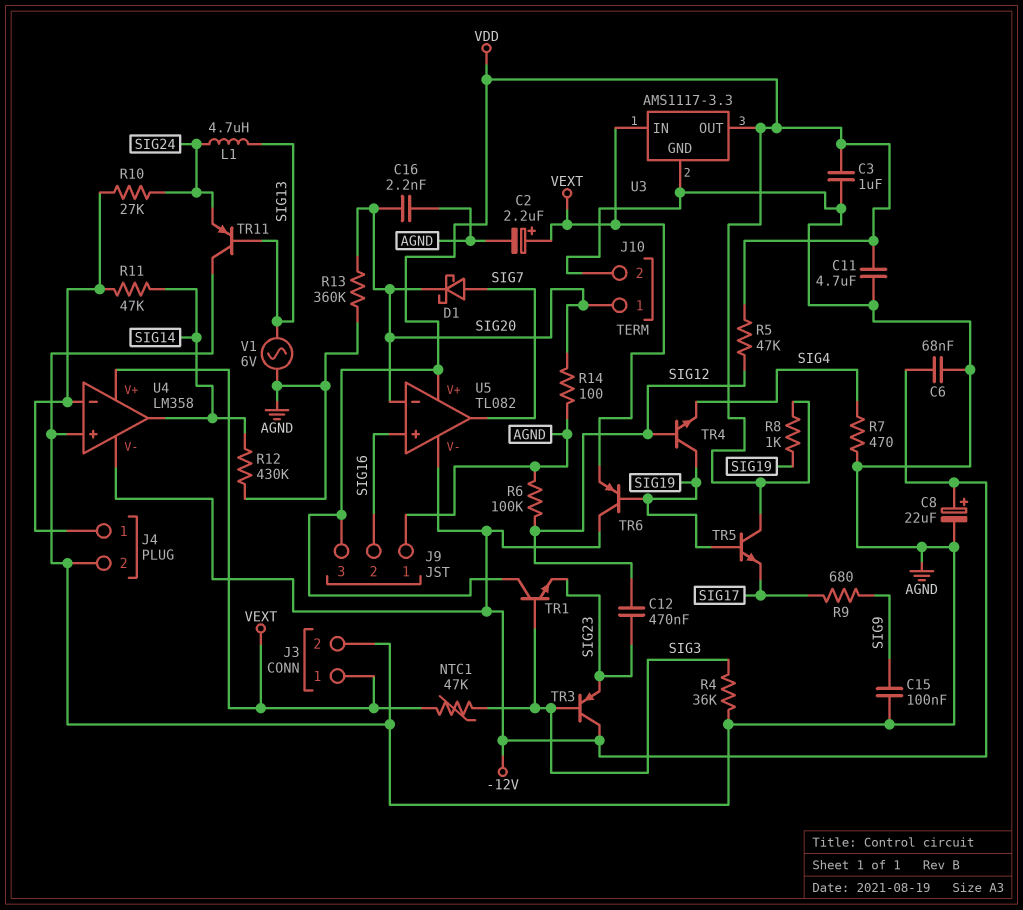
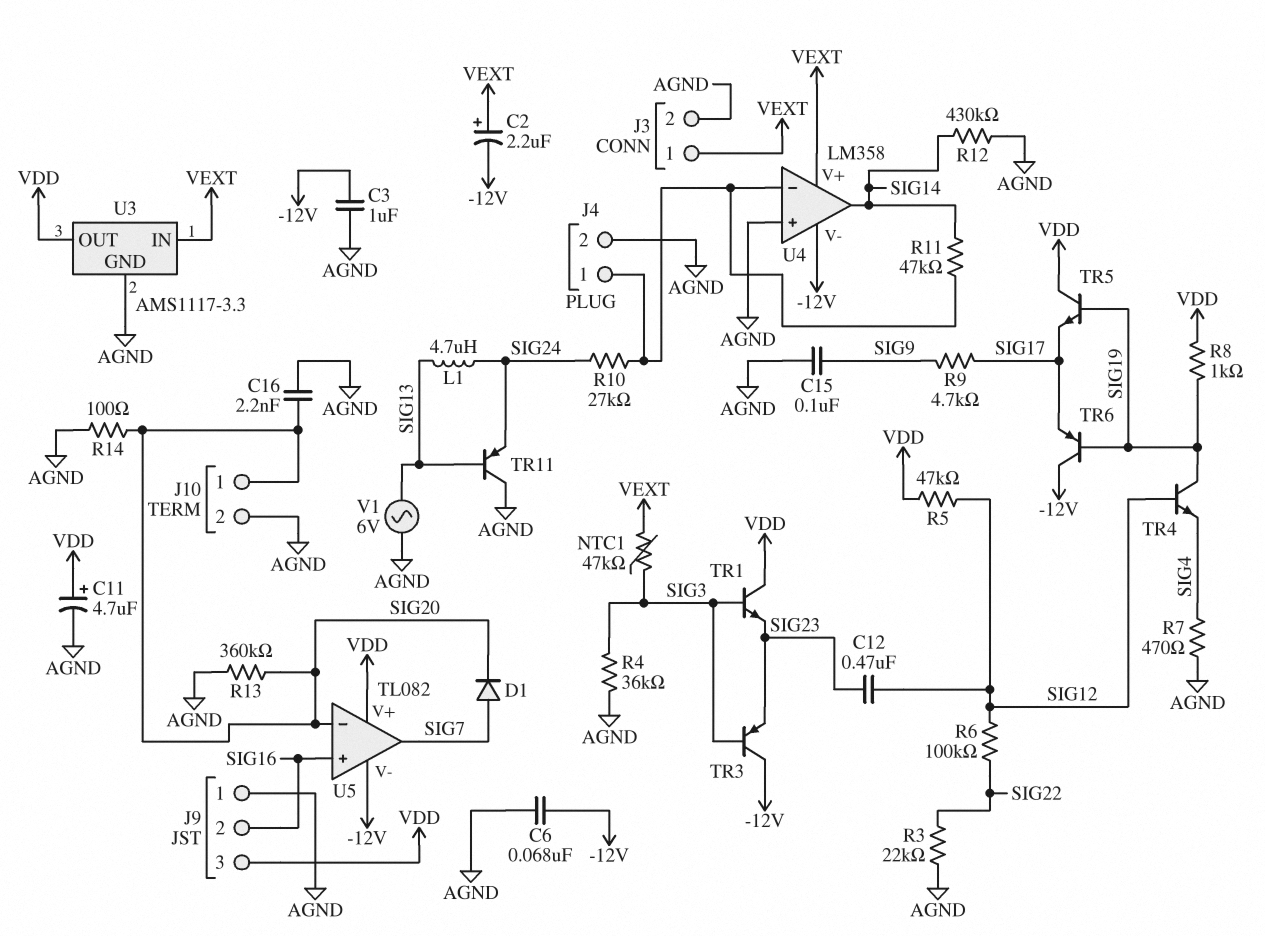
C2: 2.2uF (plus VEXT, minus AGND) -> 2.2uF (plus VEXT, minus -12V)
C3: 1uF (AGND, VDD) -> 1uF (-12V, AGND)
C8: 22uF (plus -12V, minus AGND) -> none
C11: 4.7uF (AGND, VDD) -> 4.7uF (plus VDD, minus AGND)
D1: schottky (A SIG7, K SIG20) -> diode (A SIG7, K SIG20)
R3: none -> 22k (AGND, SIG22)
R6: 100k (AGND, SIG12) -> 100k (SIG12, SIG22)
R9: 680 (SIG9, SIG17) -> 4.7k (SIG9, SIG17)
TR6: PNP (B SIG19, C -12V, E VEXT) -> PNP (B SIG19, C -12V, E SIG17)

